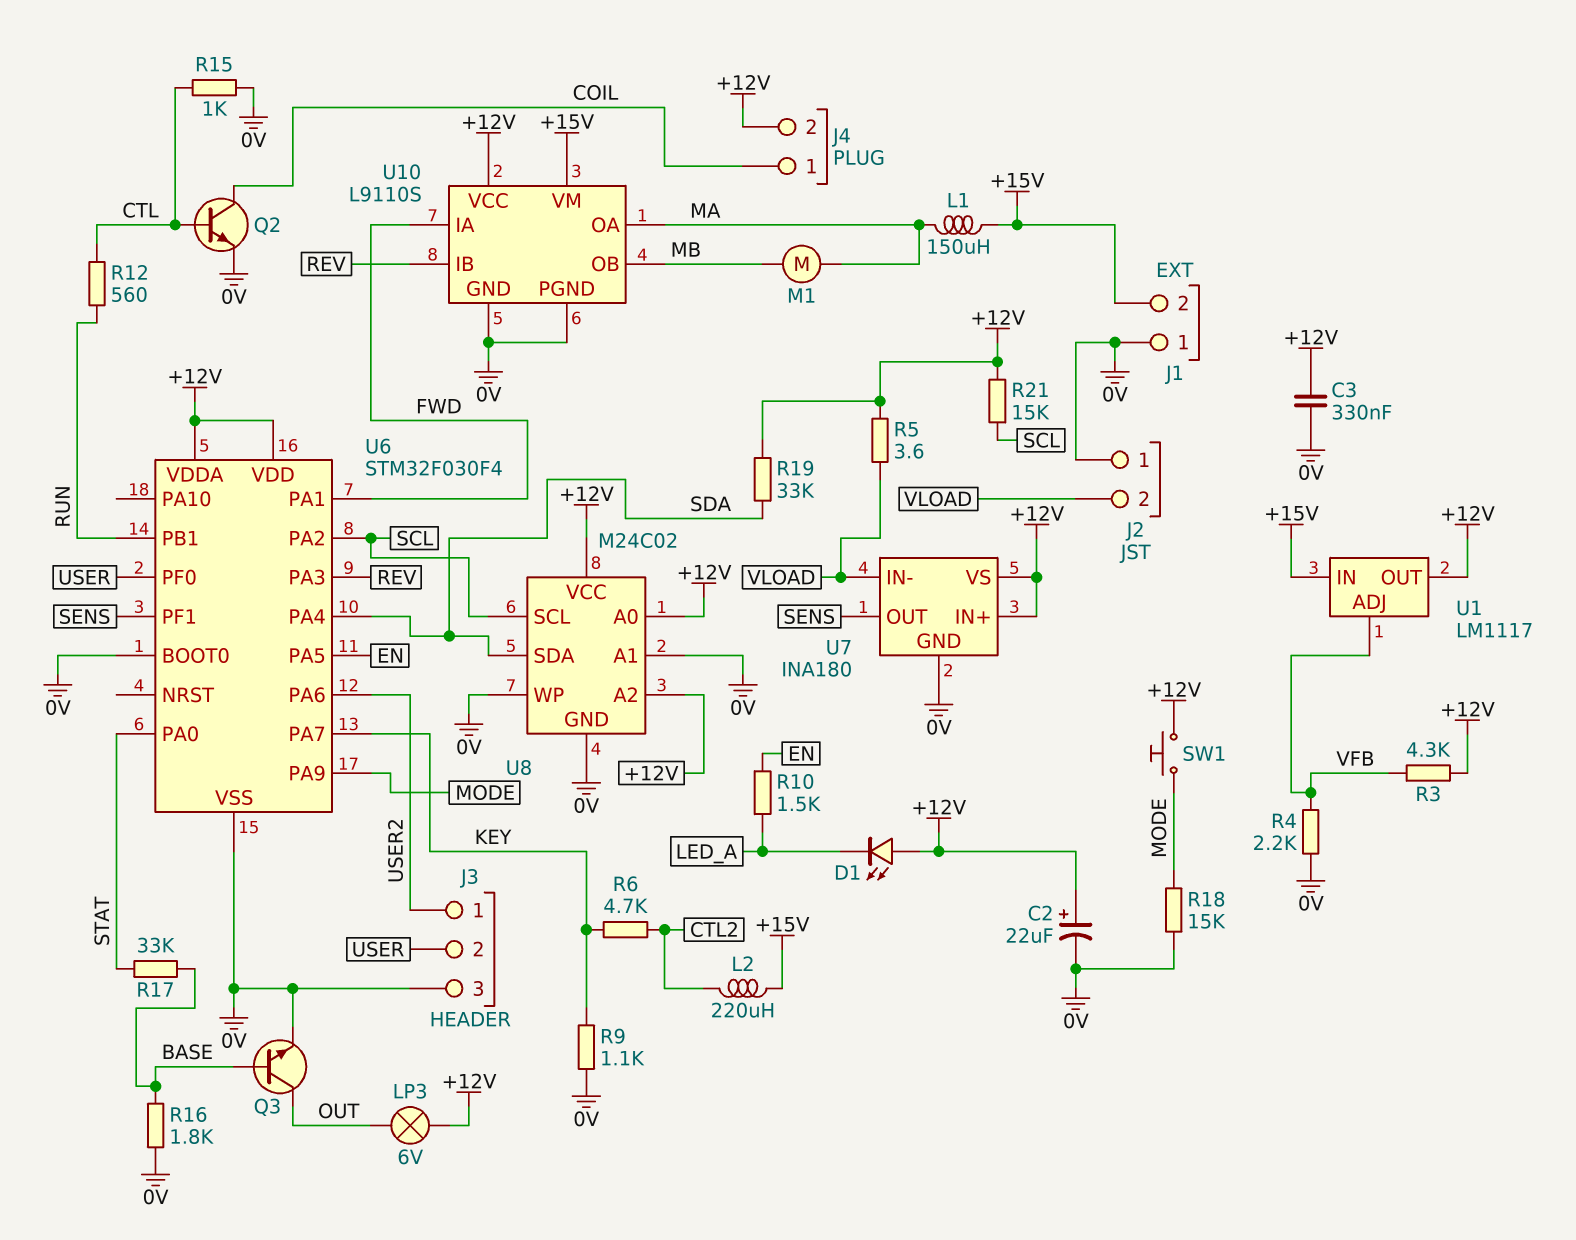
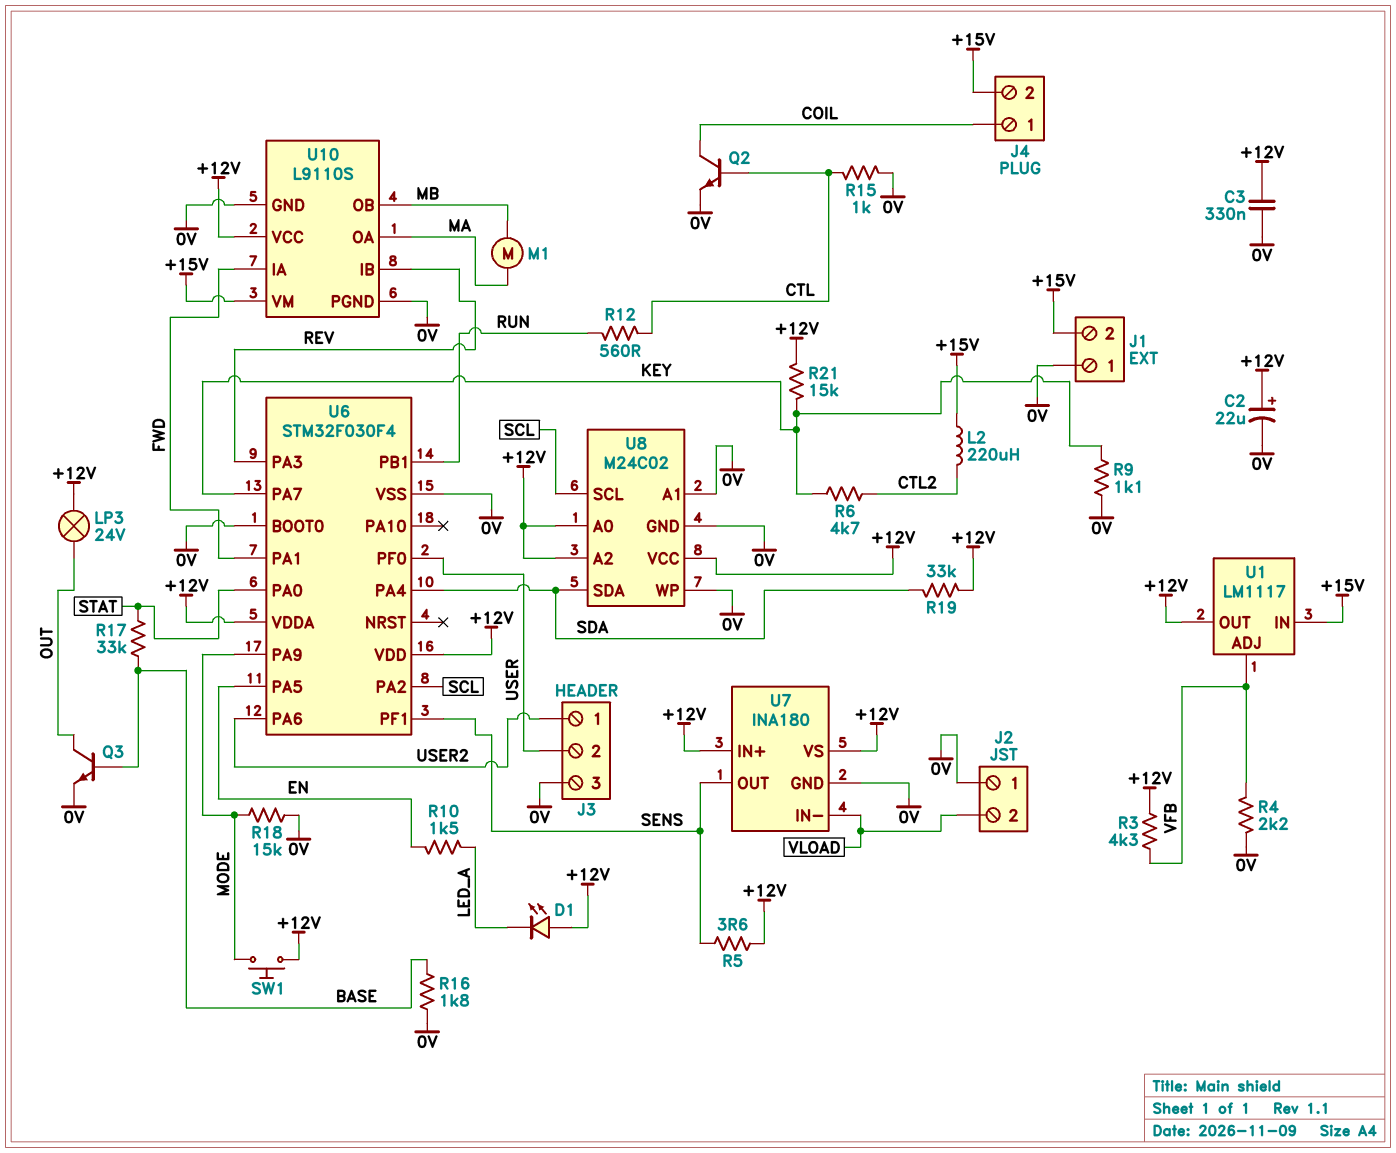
J4 pin 2: +12V -> +15V
L1: 150uH (+15V, MA) -> none
LP3: lamp 6V (+12V, OUT) -> lamp 24V (+12V, OUT)
R5: 3.6 (+12V, VLOAD) -> 3.6 (+12V, SENS)
R21: 15k (+12V, SCL) -> 15k (+12V, KEY)

